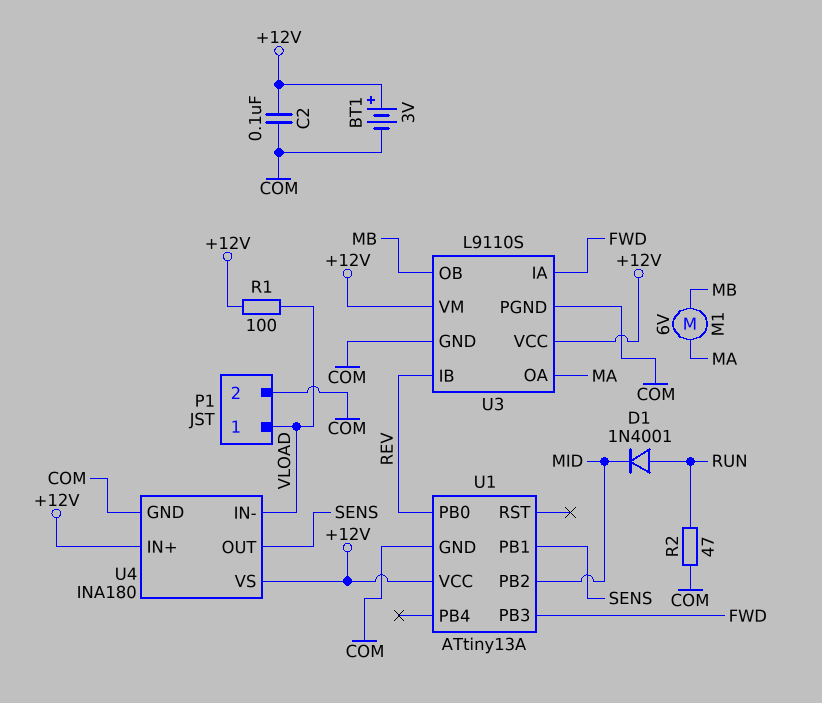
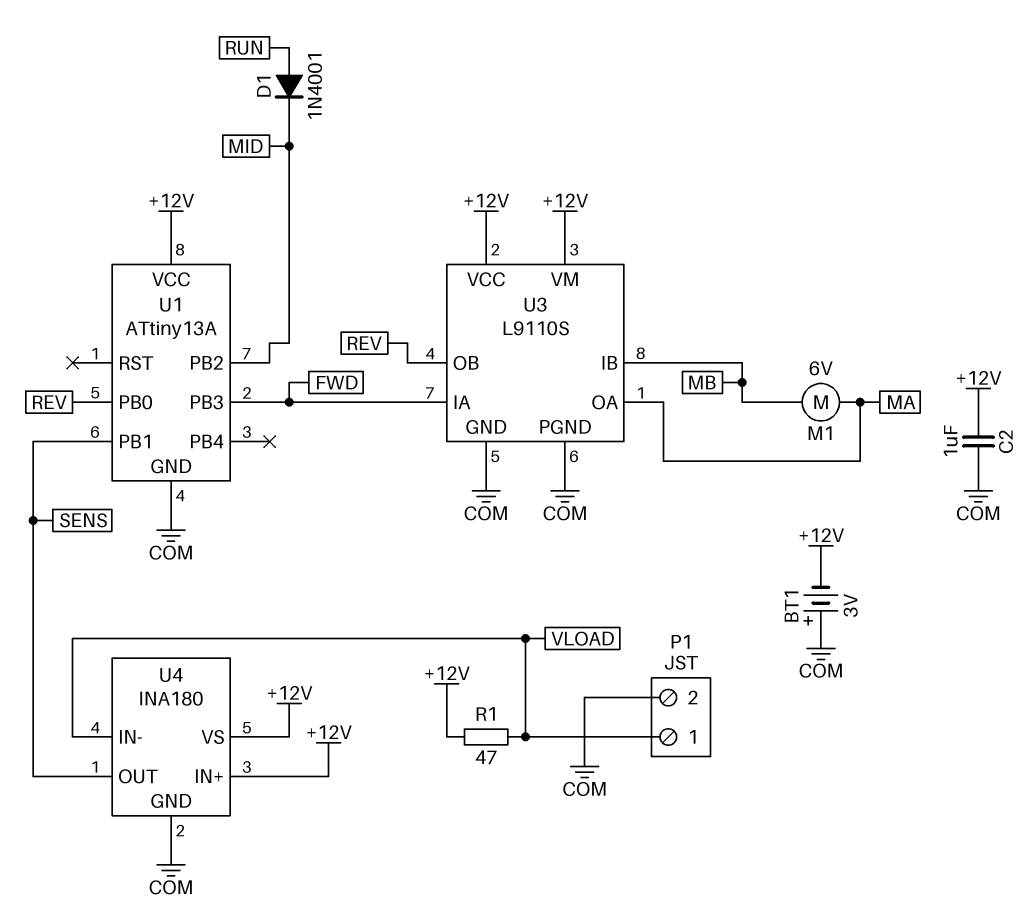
BT1: 3V (plus +12V, minus COM) -> 3V (plus COM, minus +12V)
C2: 100nF (+12V, COM) -> 1uF (+12V, COM)
R1: 100 (+12V, VLOAD) -> 47 (+12V, VLOAD)
R2: 47 (COM, RUN) -> none
U3 pin IB: REV -> MB
U3 pin OB: MB -> REV

